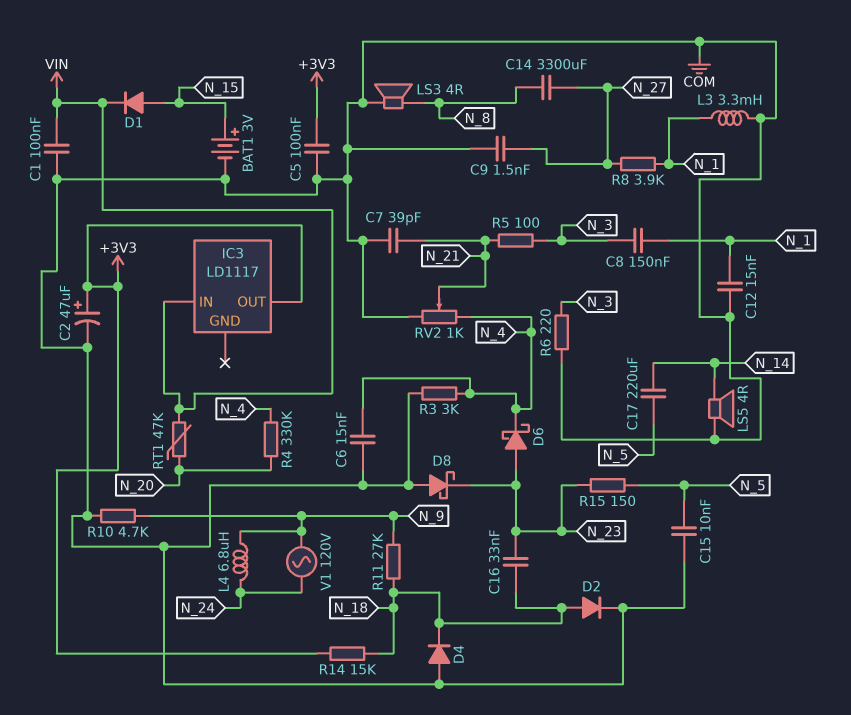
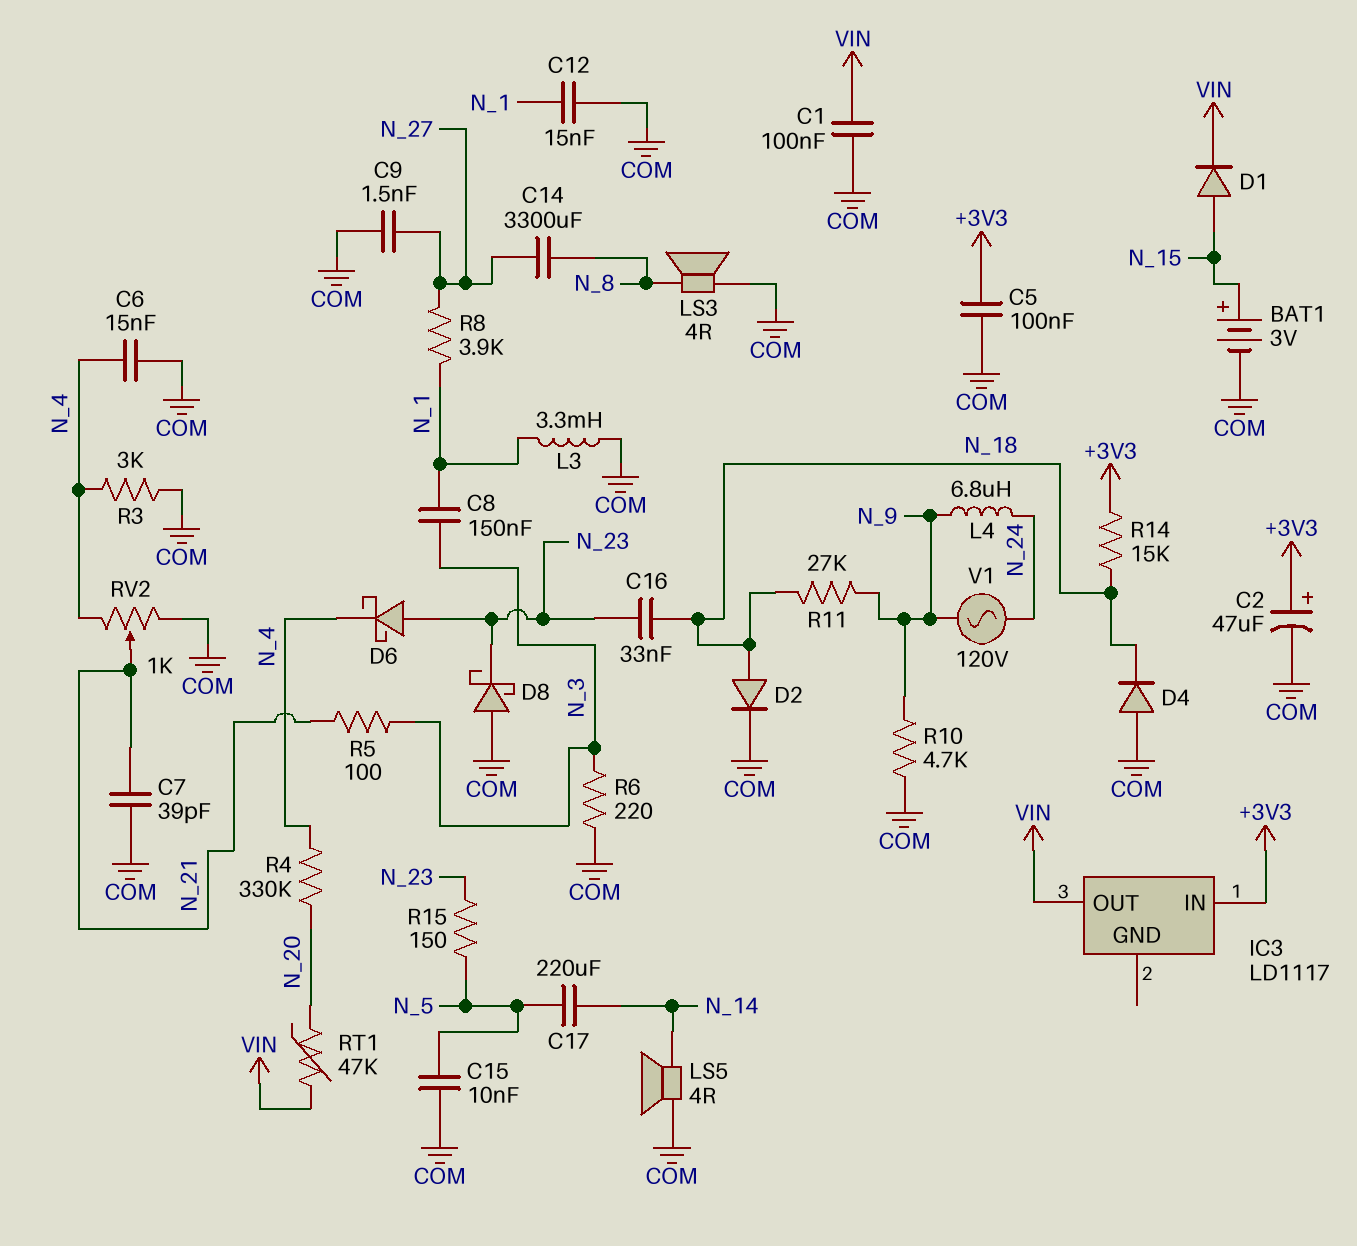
IC3 pin IN: VIN -> +3V3
IC3 pin OUT: +3V3 -> VIN

